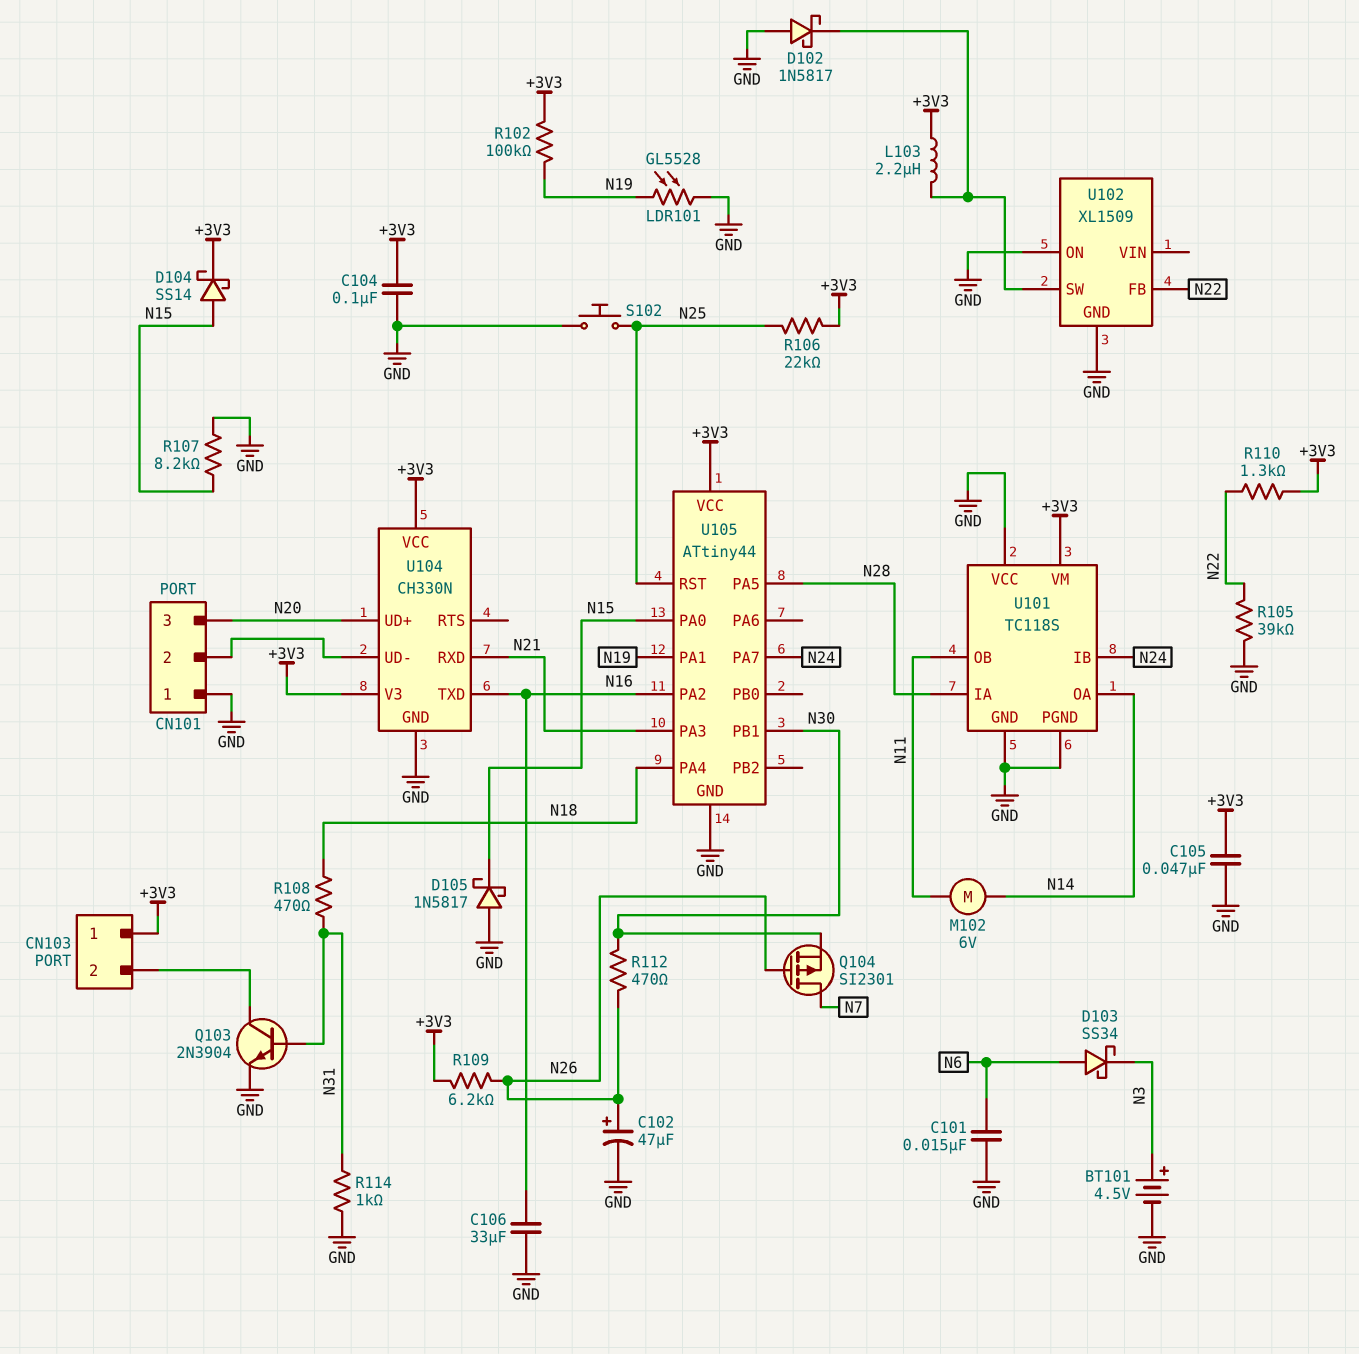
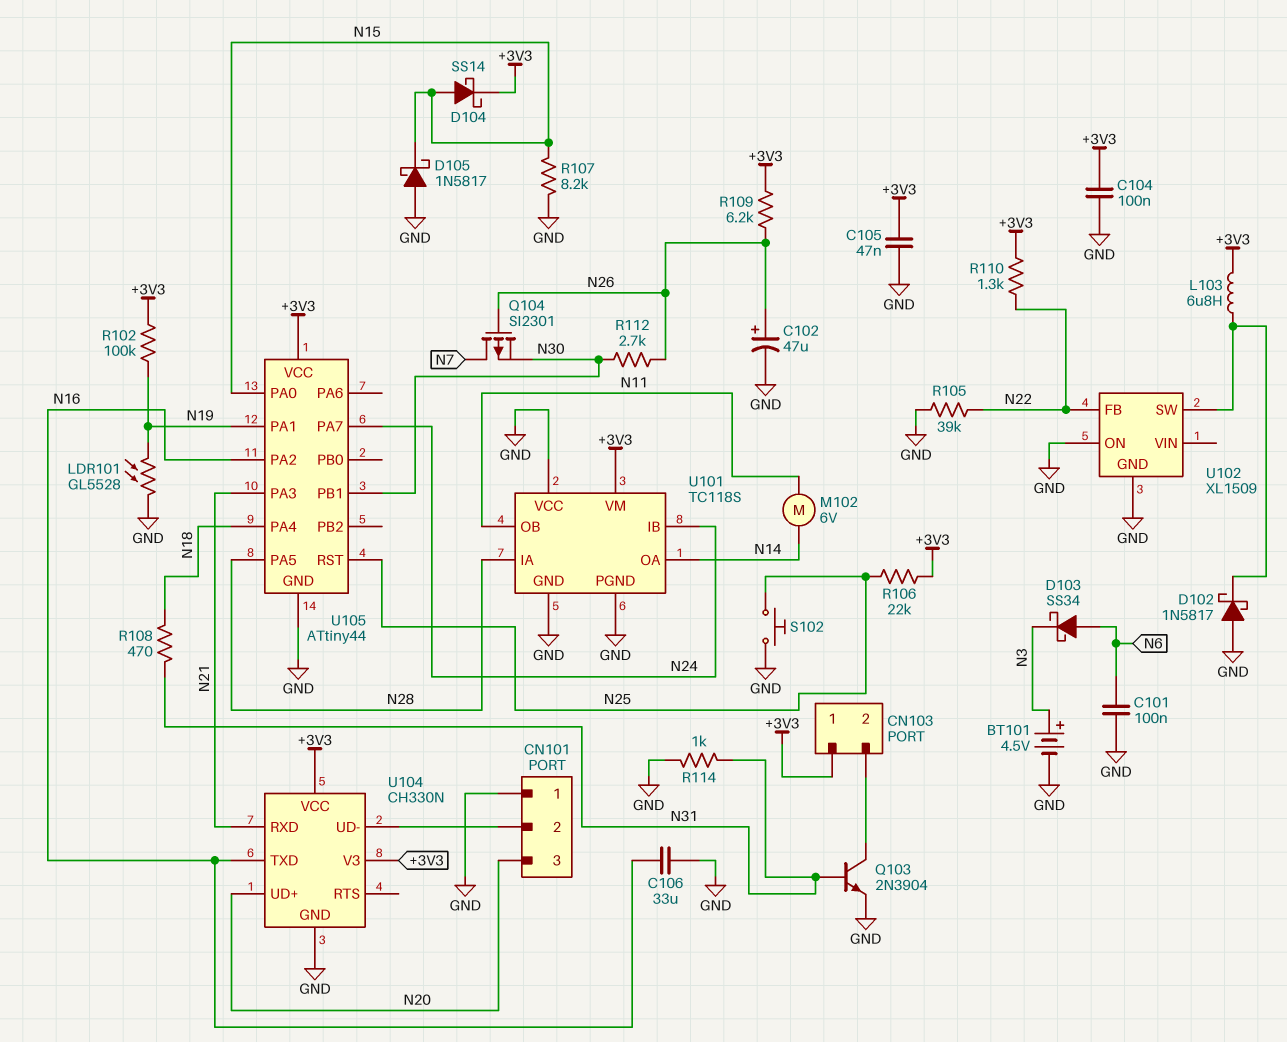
C101: 15nF (GND, N6) -> 100nF (GND, N6)
L103: 2.2uH (+3V3, U102/SW) -> 6.8uH (+3V3, U102/SW)
R112: 470 (N26, N30) -> 2.7k (N26, N30)

